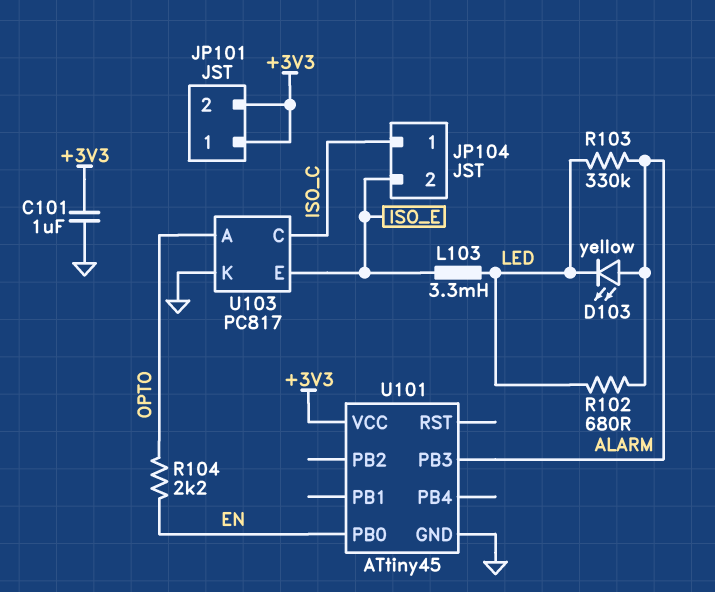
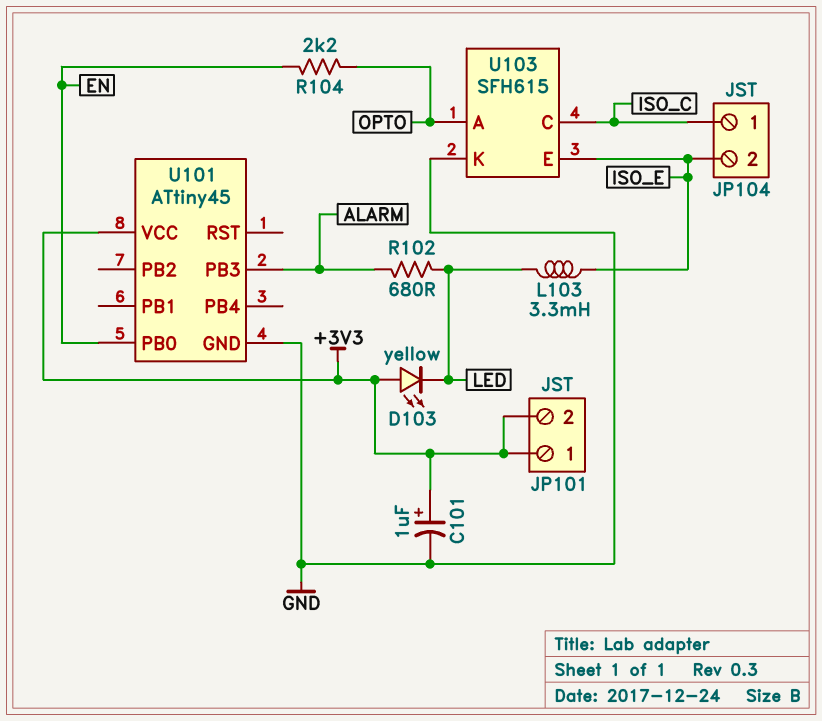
C101: 1uF (+3V3, GND) -> 1uF (plus +3V3, minus GND)
D103: LED yellow (A ALARM, K LED) -> LED yellow (A +3V3, K LED)
R103: 330k (ALARM, LED) -> none
U103: PC817 -> SFH615

